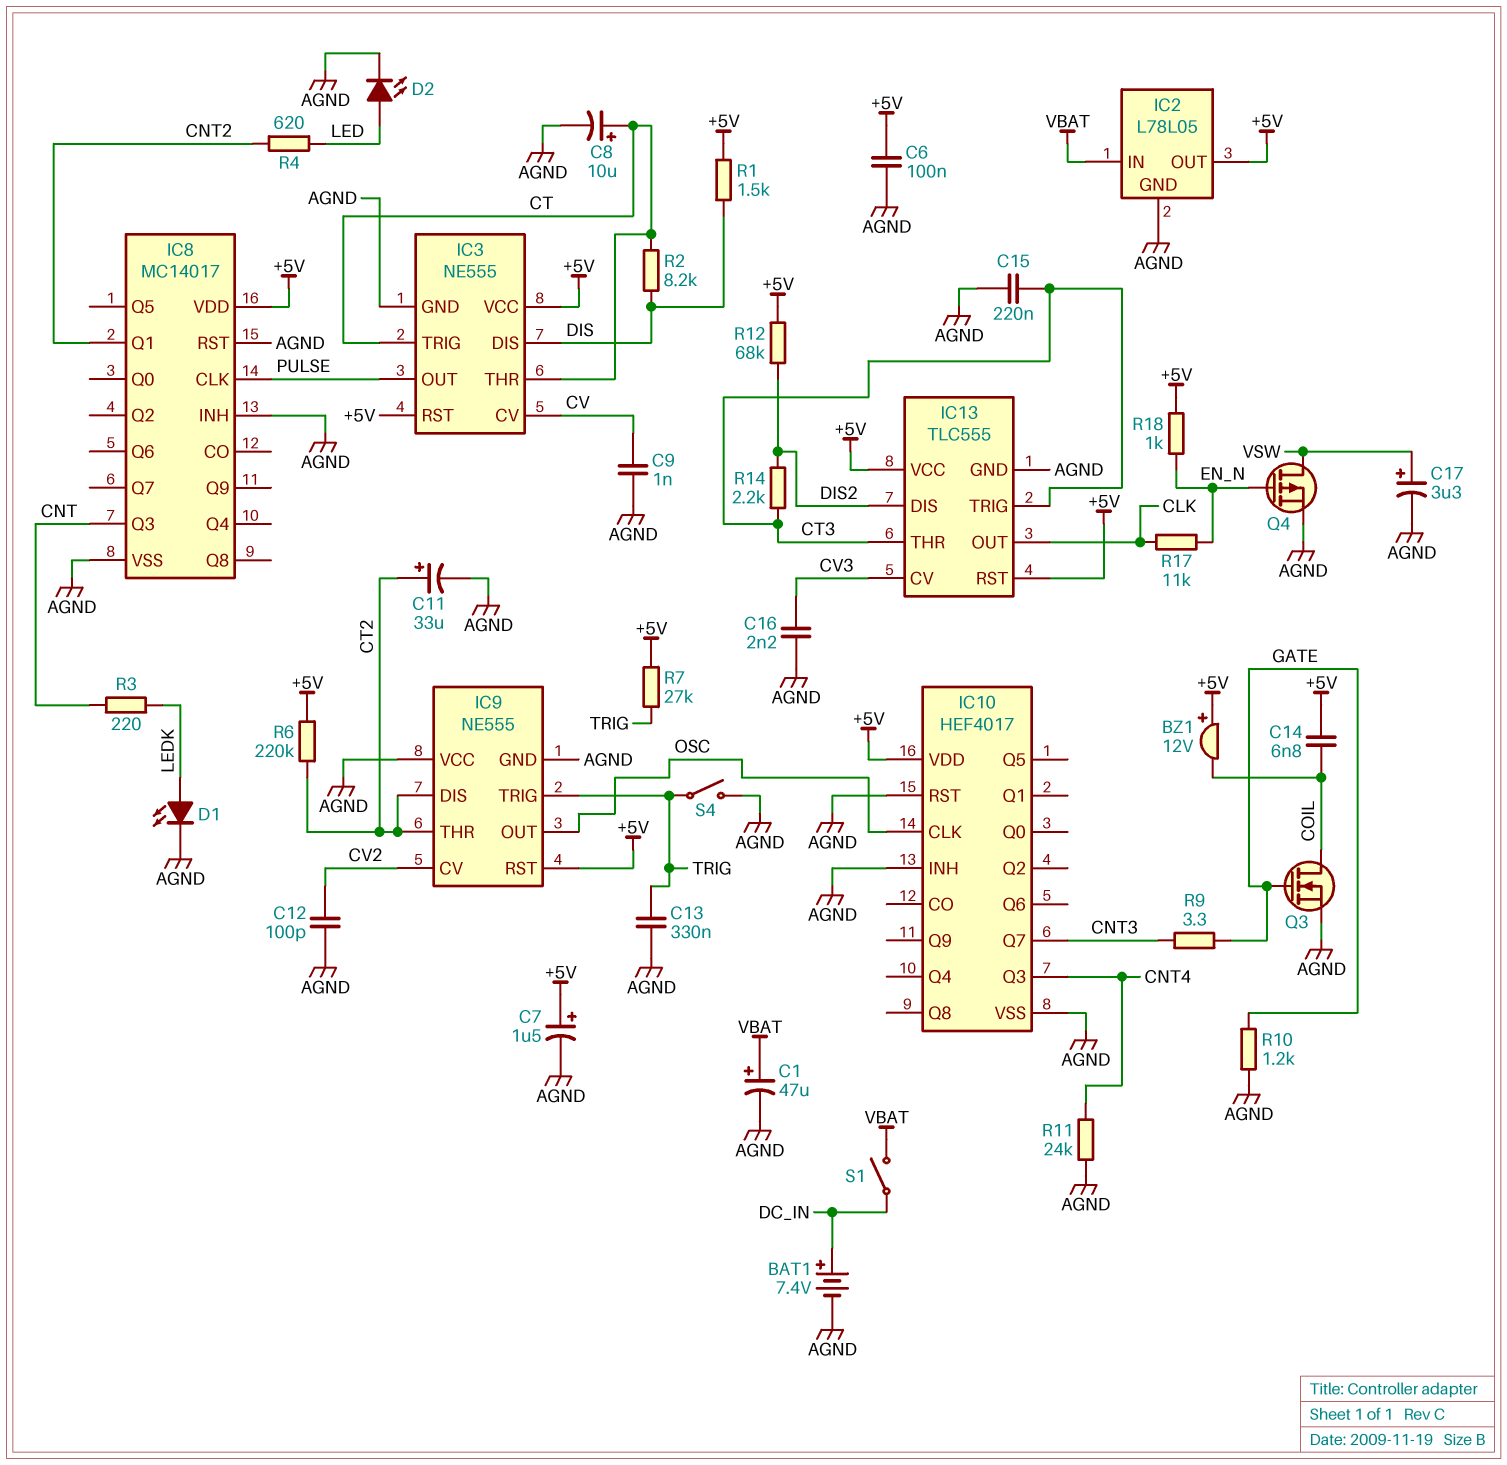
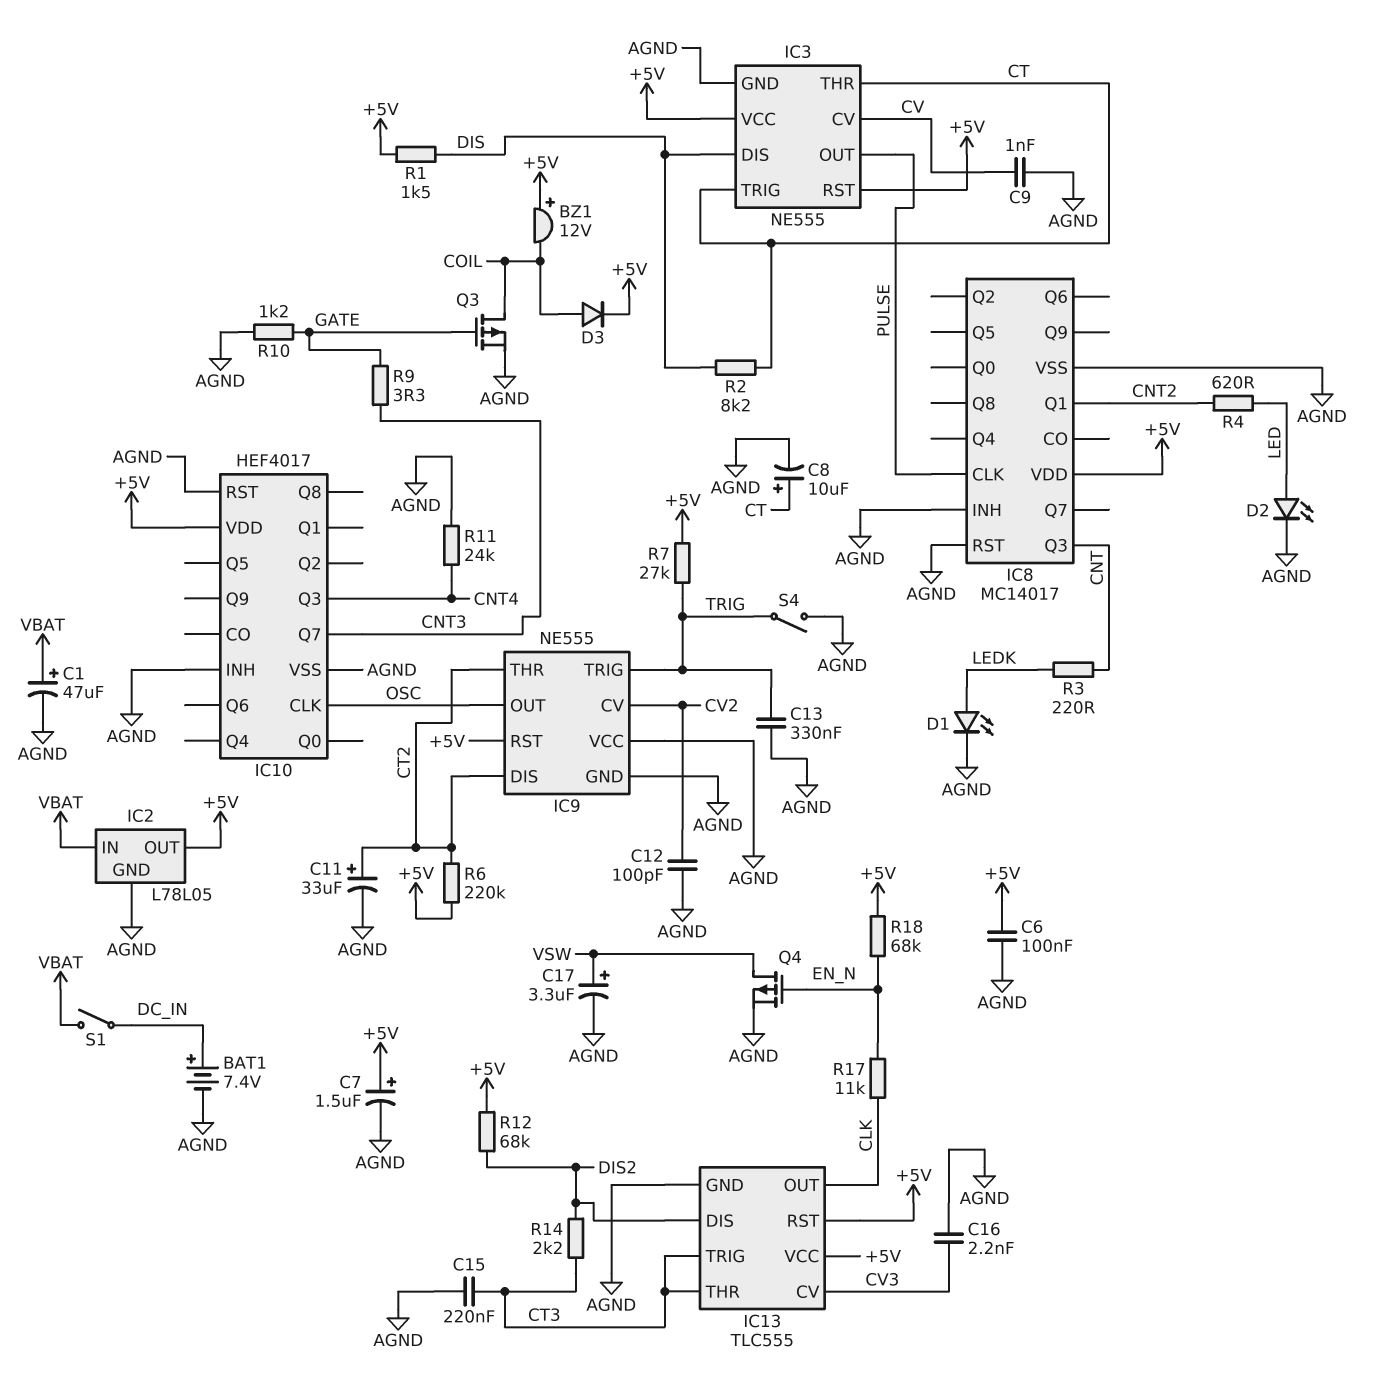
C14: 6.8nF (+5V, COIL) -> none
D3: none -> diode (A COIL, K +5V)
Q3: NMOS (G GATE, D COIL, S AGND) -> PMOS (G GATE, D COIL, S AGND)
R18: 1k (+5V, EN_N) -> 68k (+5V, EN_N)

